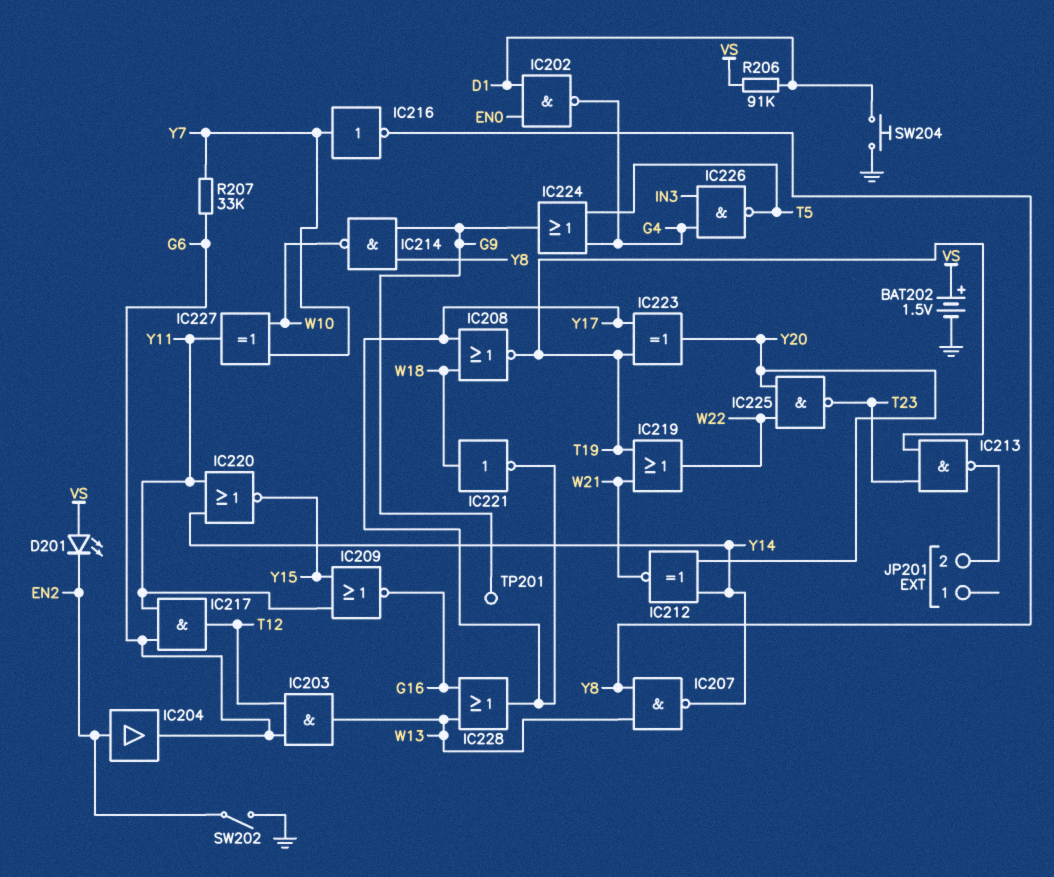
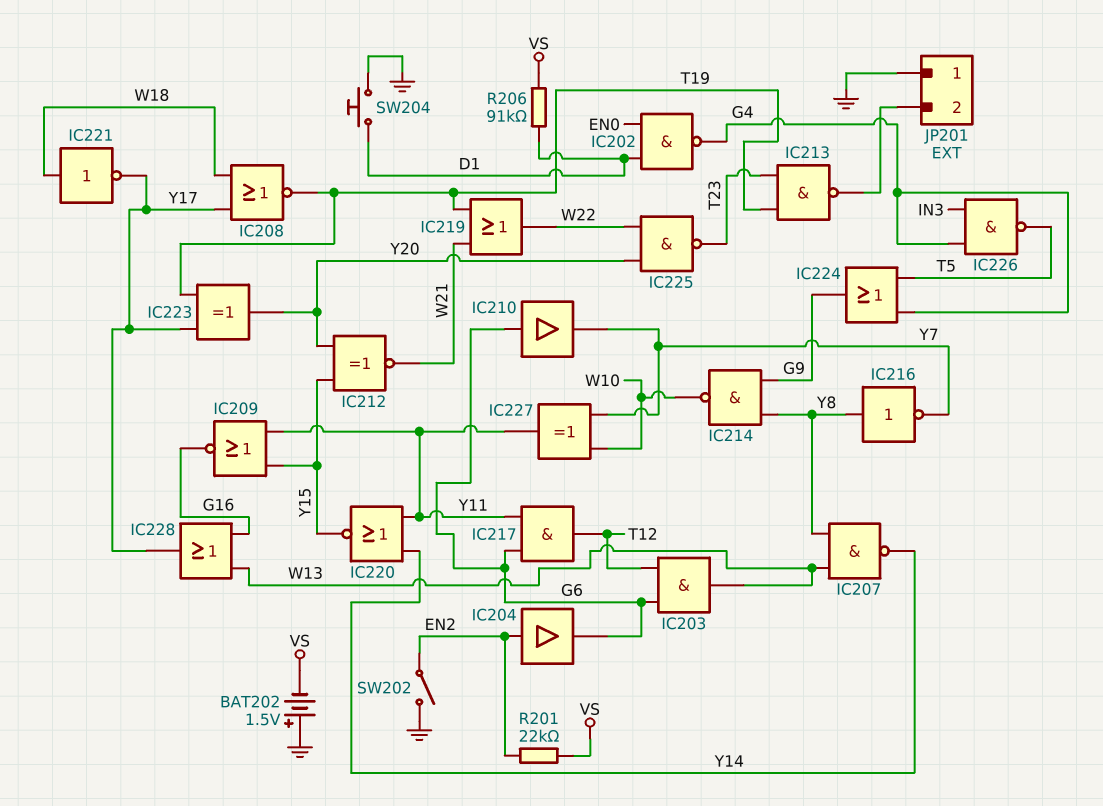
BAT202: 1.5V (plus VS, minus GND) -> 1.5V (plus GND, minus VS)
D201: LED (A VS, K EN2) -> none
IC210: none -> buffer (in G6, out Y7)
IC212: XNOR (in Y14, in Y20, out W21) -> XNOR (in Y15, in Y20, out W21)
IC216: NOT (in Y7, out Y8) -> NOT (in Y8, out Y7)
JP201 pin 1: none -> GND
R201: none -> 22k (EN2, VS)
R207: 33k (G6, Y7) -> none
TP201: test point (G9) -> none

